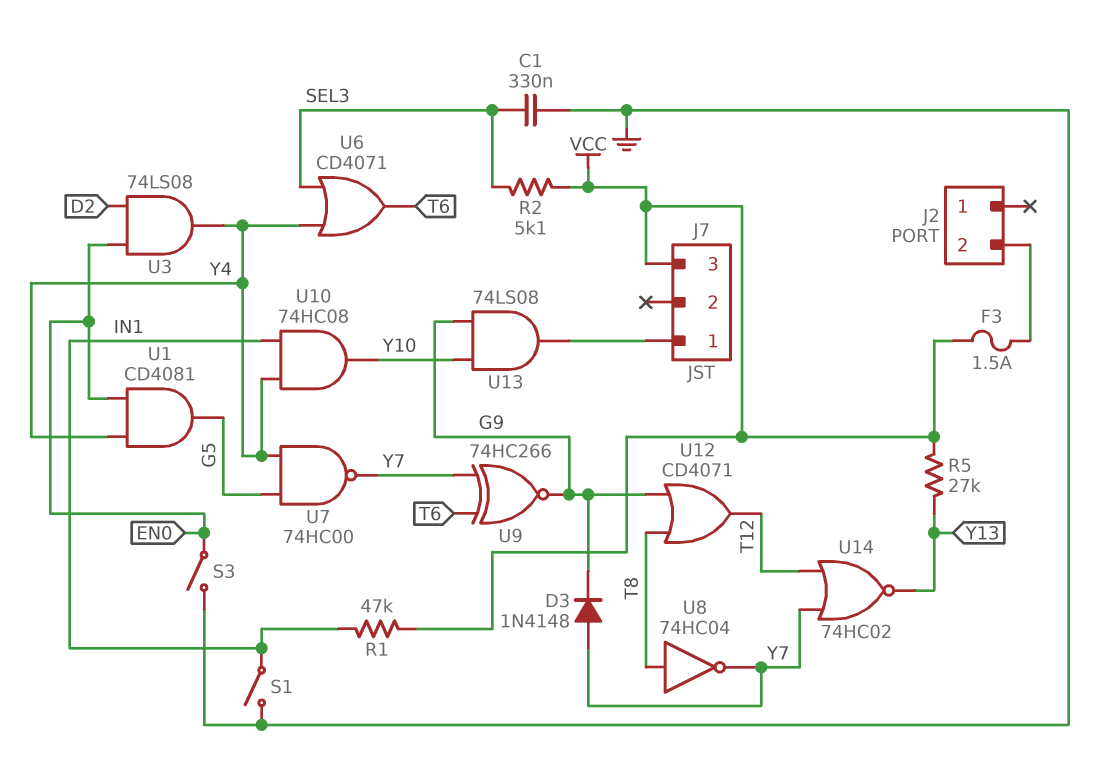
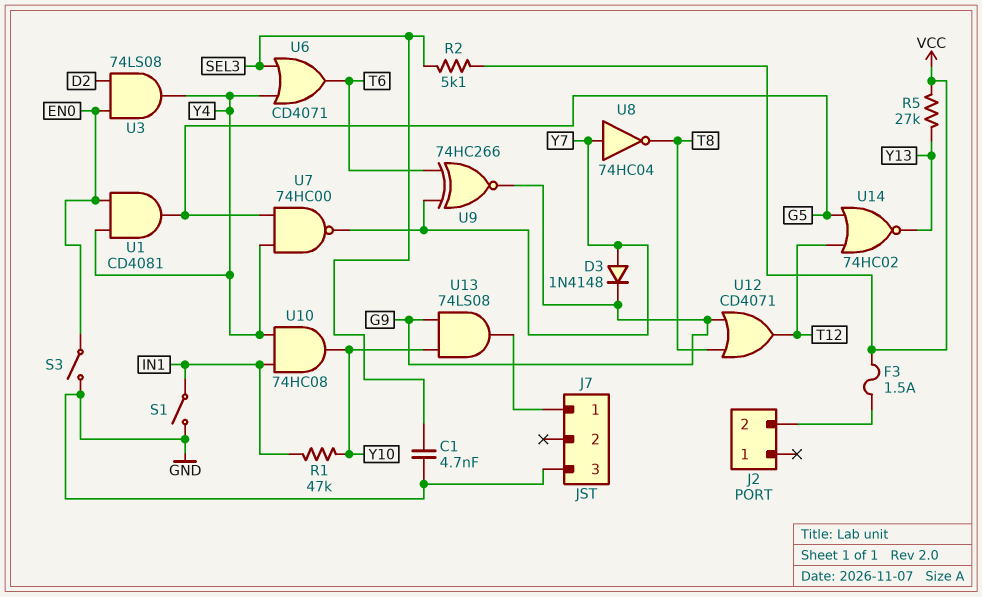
C1: 330nF (GND, SEL3) -> 4.7nF (GND, SEL3)
J7 pin 3: VCC -> GND
R1: 47k (IN1, VCC) -> 47k (IN1, Y10)
U8: NOT 74HC04 (in T8, out Y7) -> NOT 74HC04 (in Y7, out T8)
U14: NOR 74HC02 (in T12, in Y7, out Y13) -> NOR 74HC02 (in G5, in T12, out Y13)

